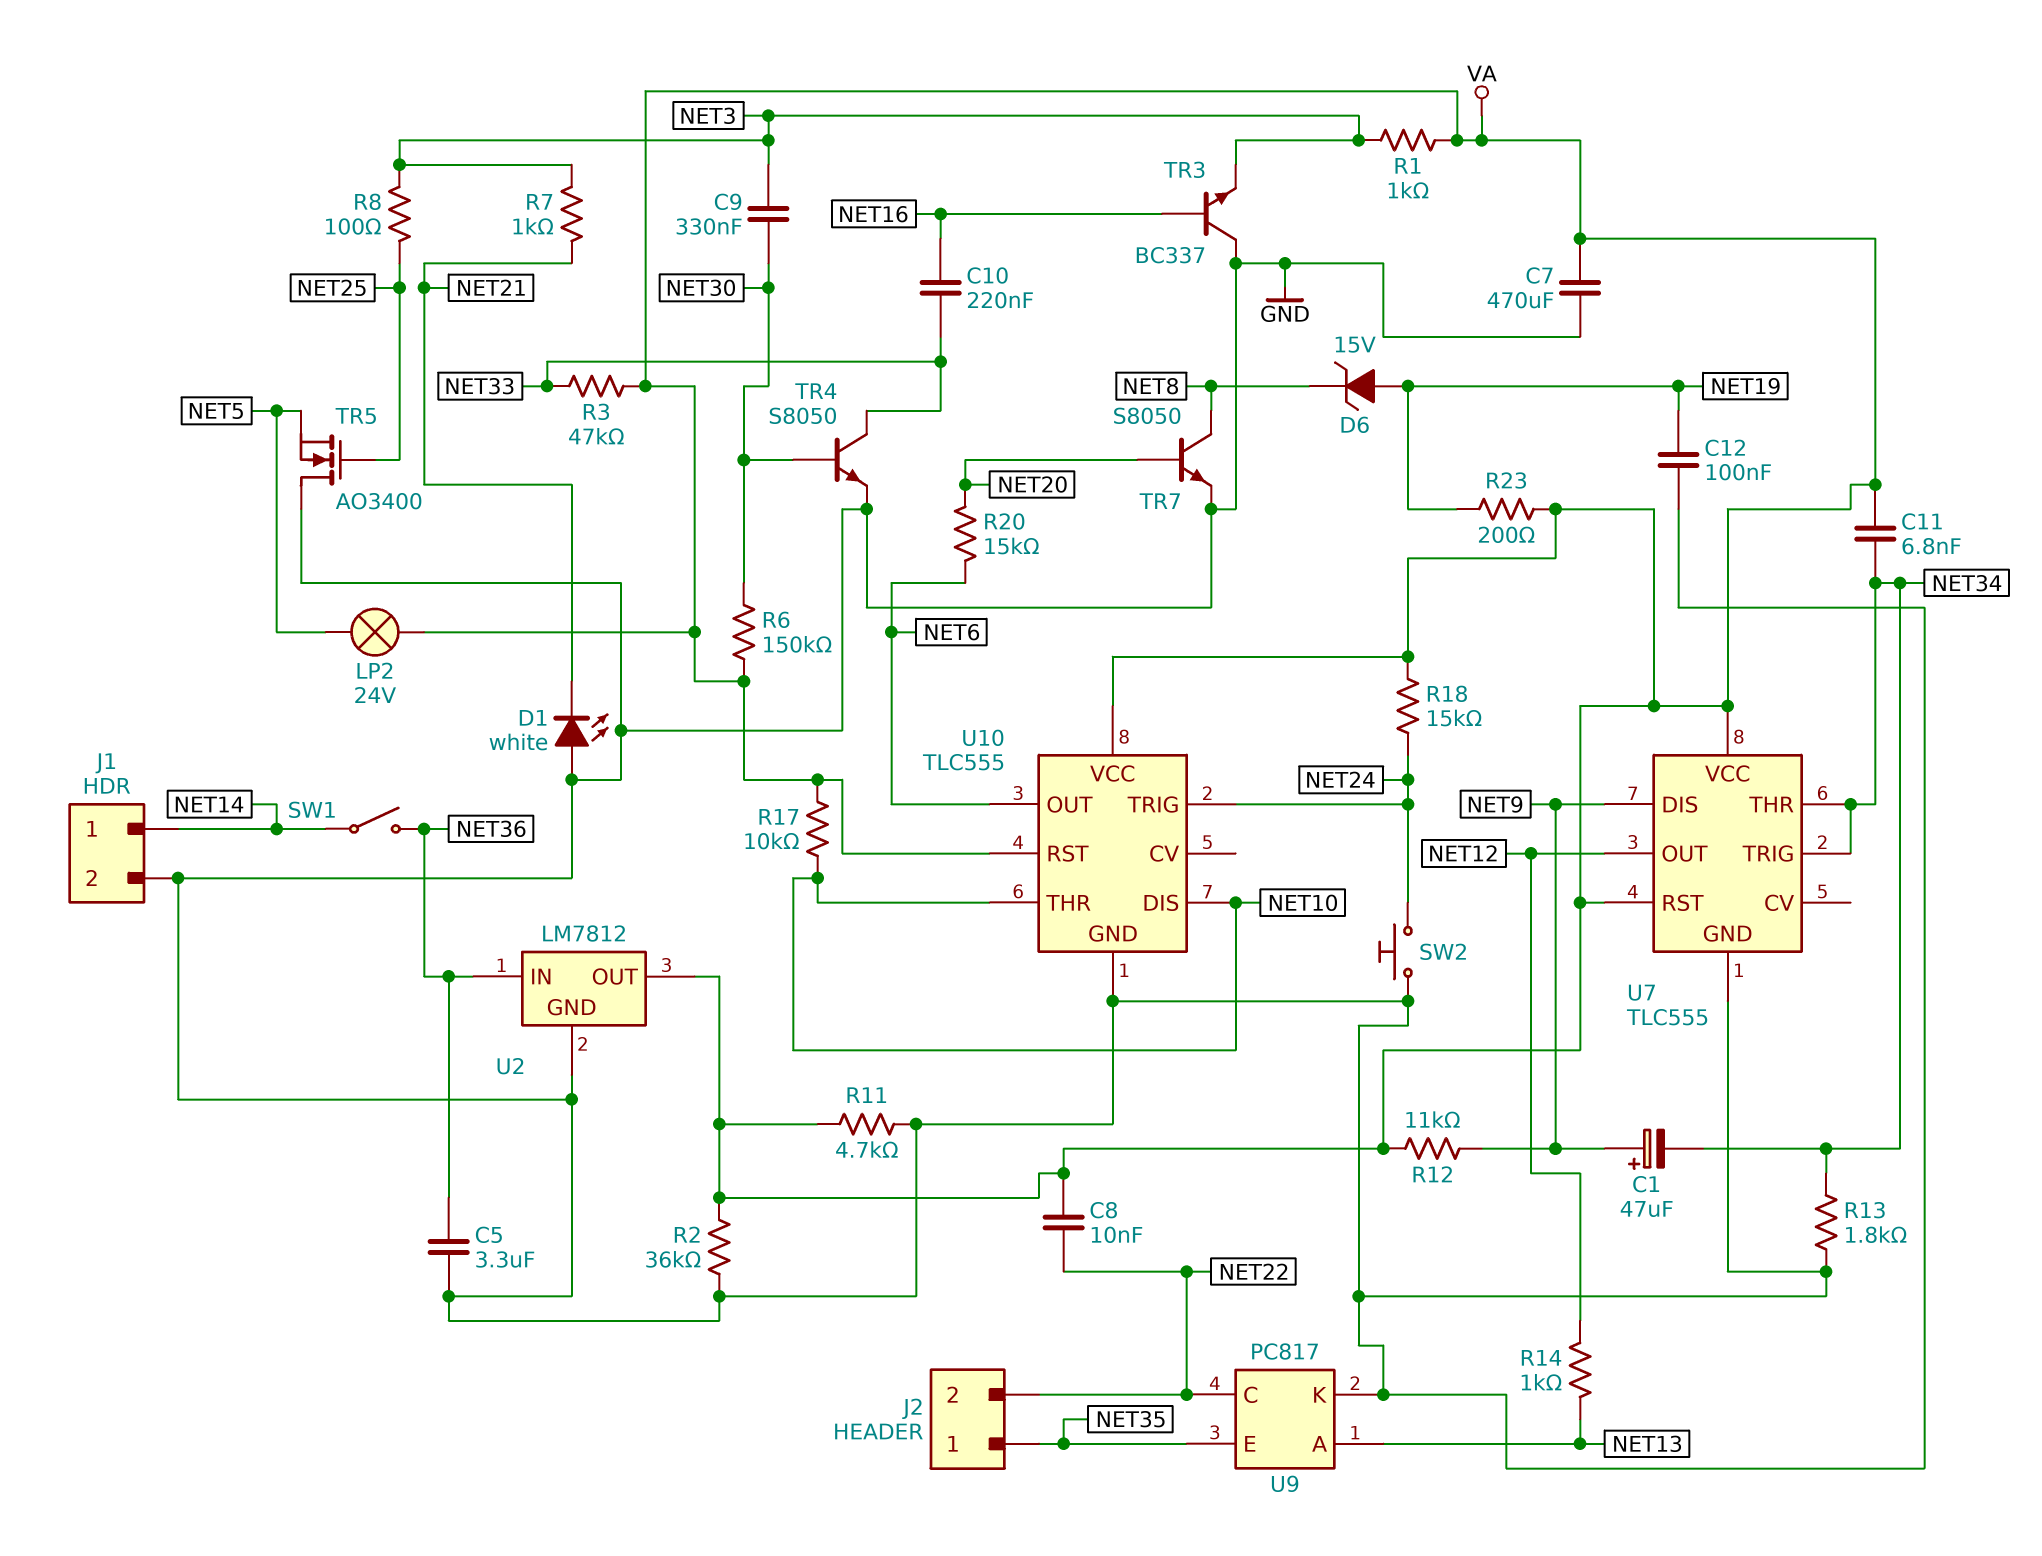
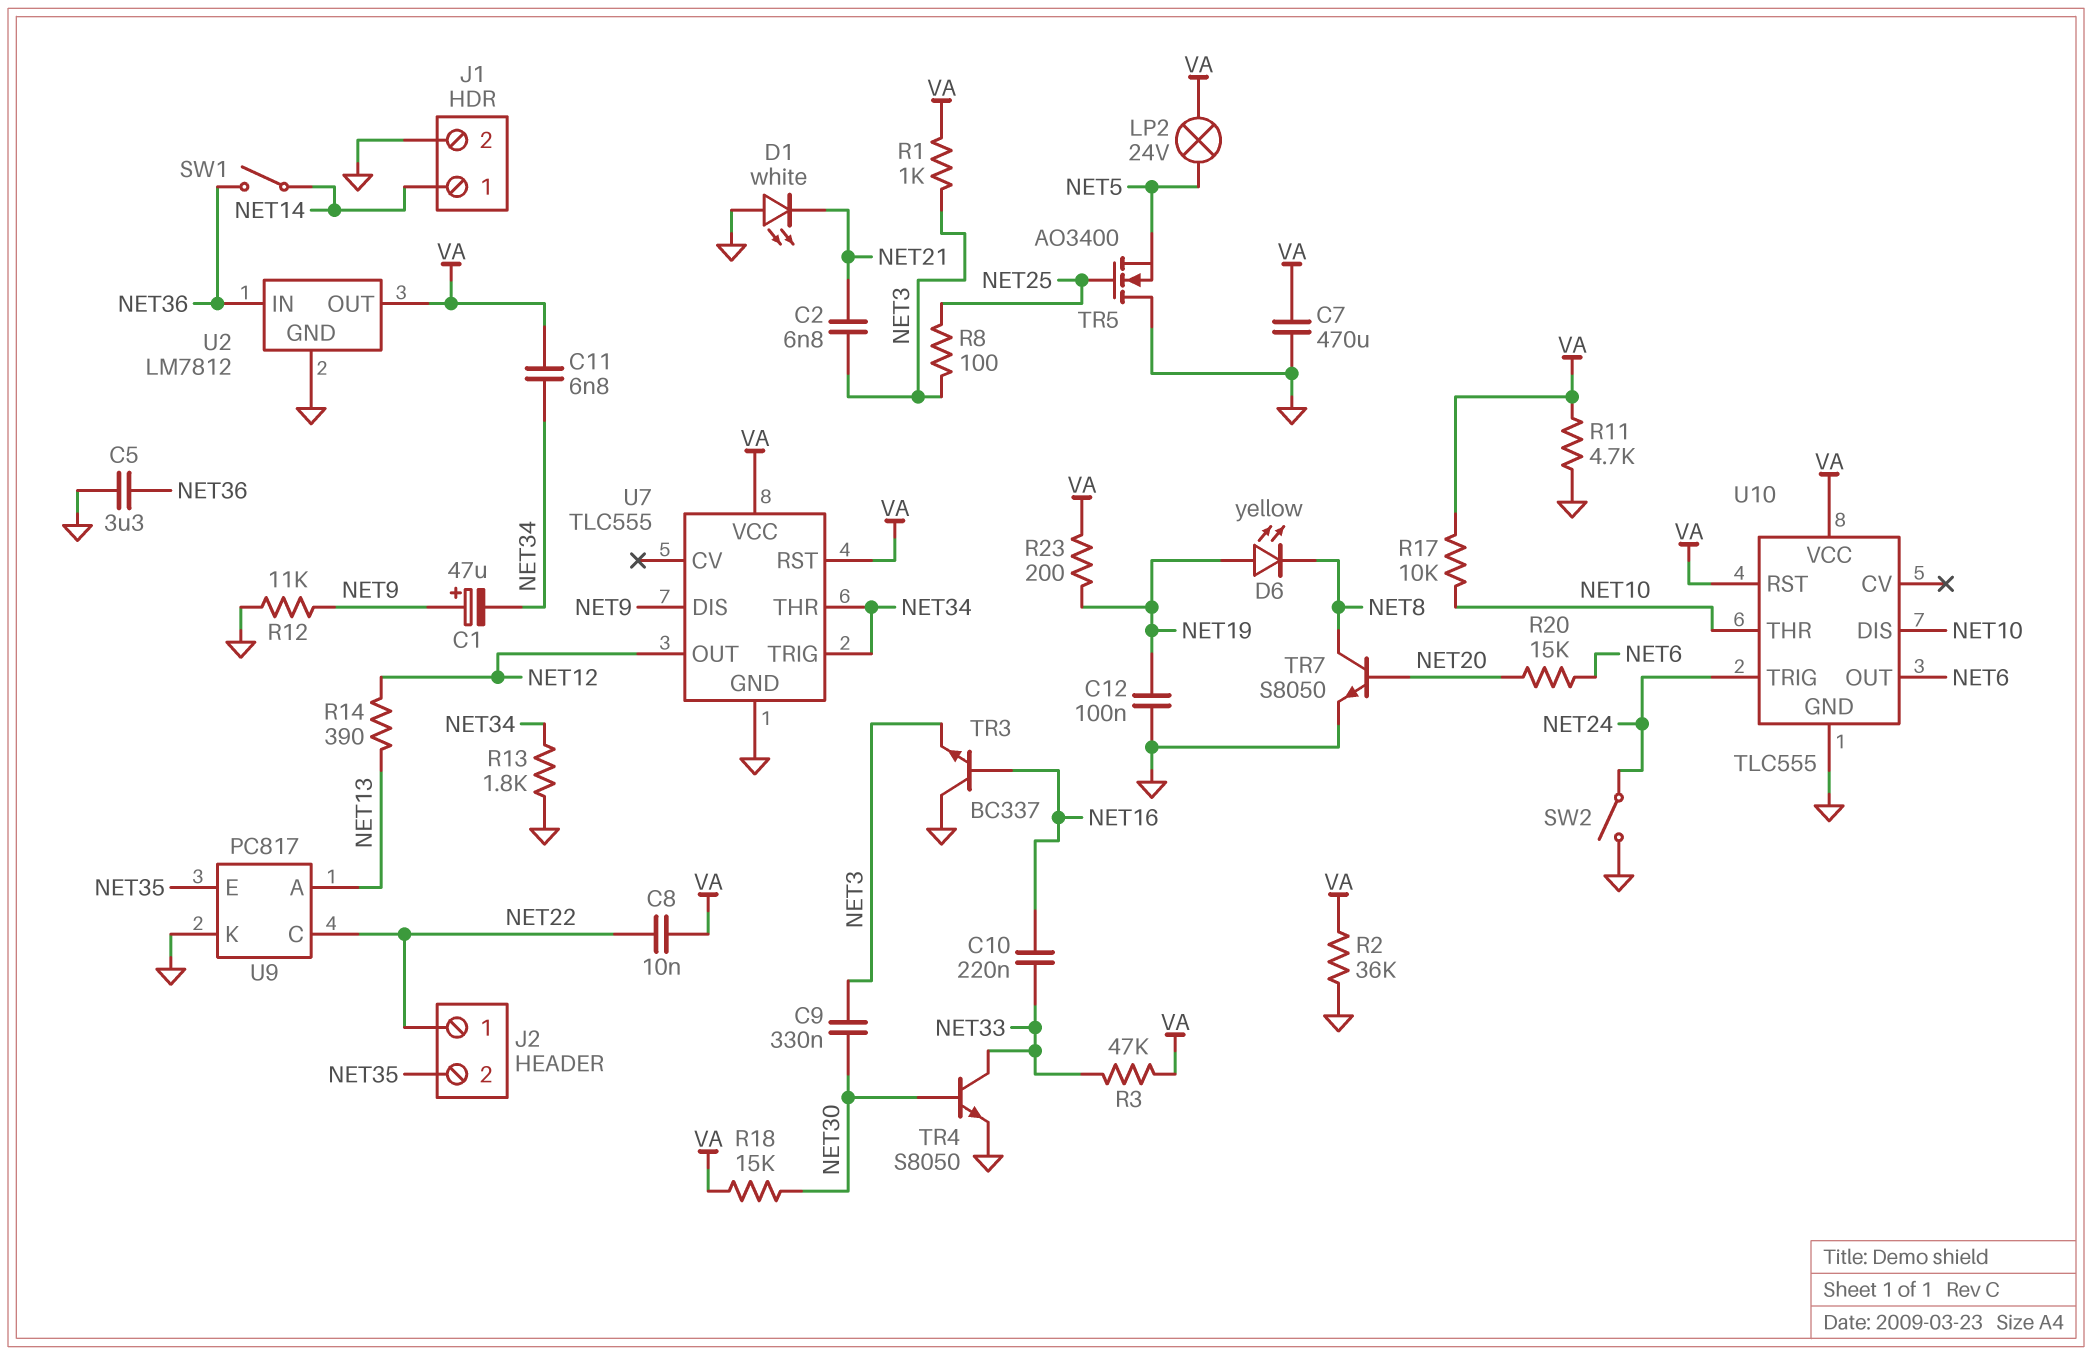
C2: none -> 6.8nF (NET3, NET21)
D6: zener 15V (A NET19, K NET8) -> LED yellow (A NET19, K NET8)
J2 pin 1: NET35 -> NET22
J2 pin 2: NET22 -> NET35
R6: 150k (NET30, VA) -> none
R7: 1k (NET3, NET21) -> none
R12: 11k (NET9, VA) -> 11k (GND, NET9)
R14: 1k (NET12, NET13) -> 390 (NET12, NET13)
R18: 15k (NET24, VA) -> 15k (NET30, VA)
SW2: button (GND, NET24) -> switch (GND, NET24)

